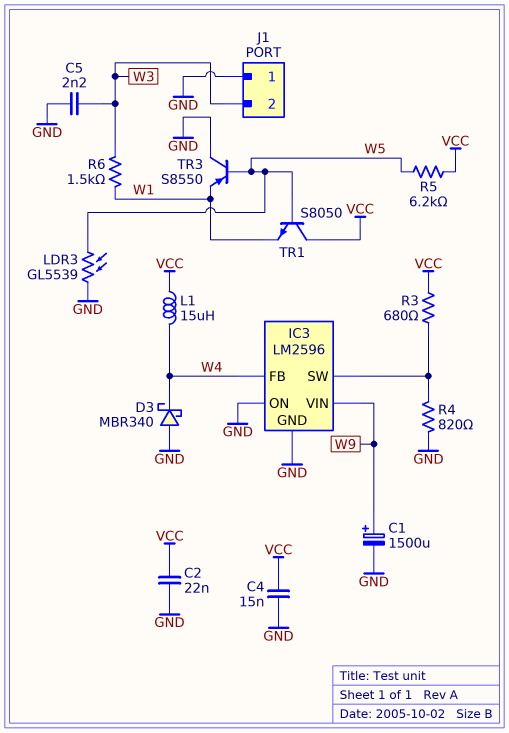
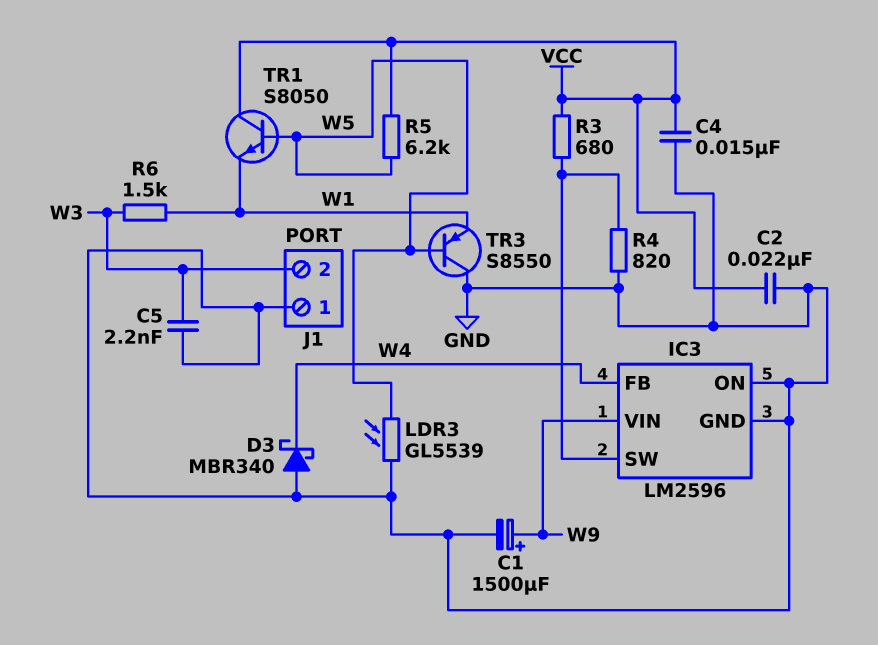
L1: 15uH (VCC, W4) -> none

